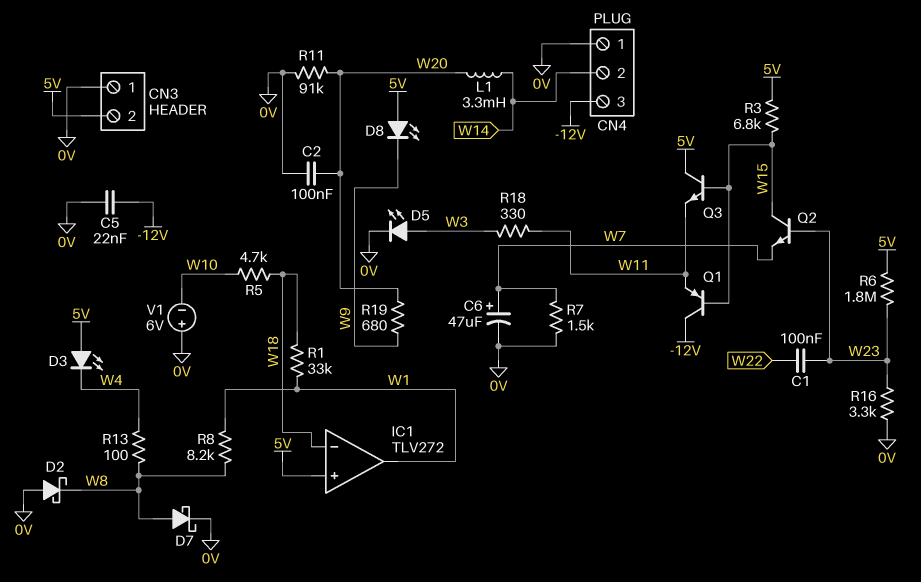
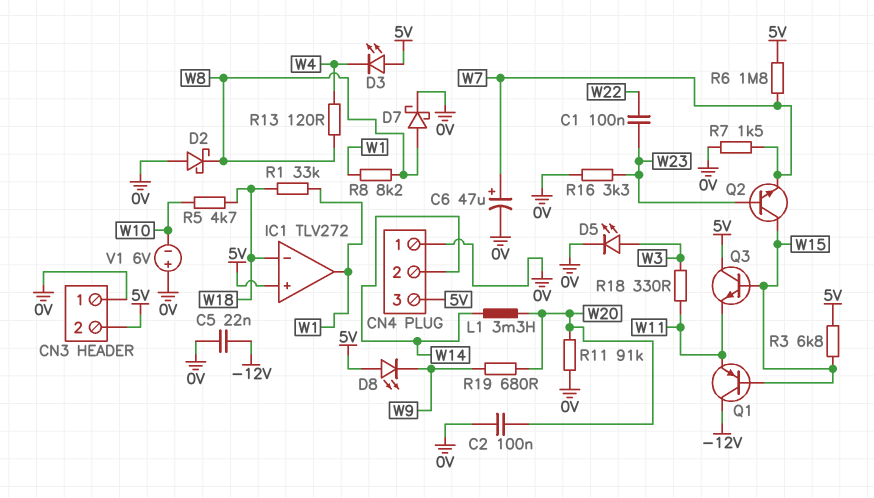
CN4 pin 3: -12V -> 5V
R6: 1.8M (5V, W23) -> 1.8M (5V, W7)
R13: 100 (W4, W8) -> 120 (W4, W8)

